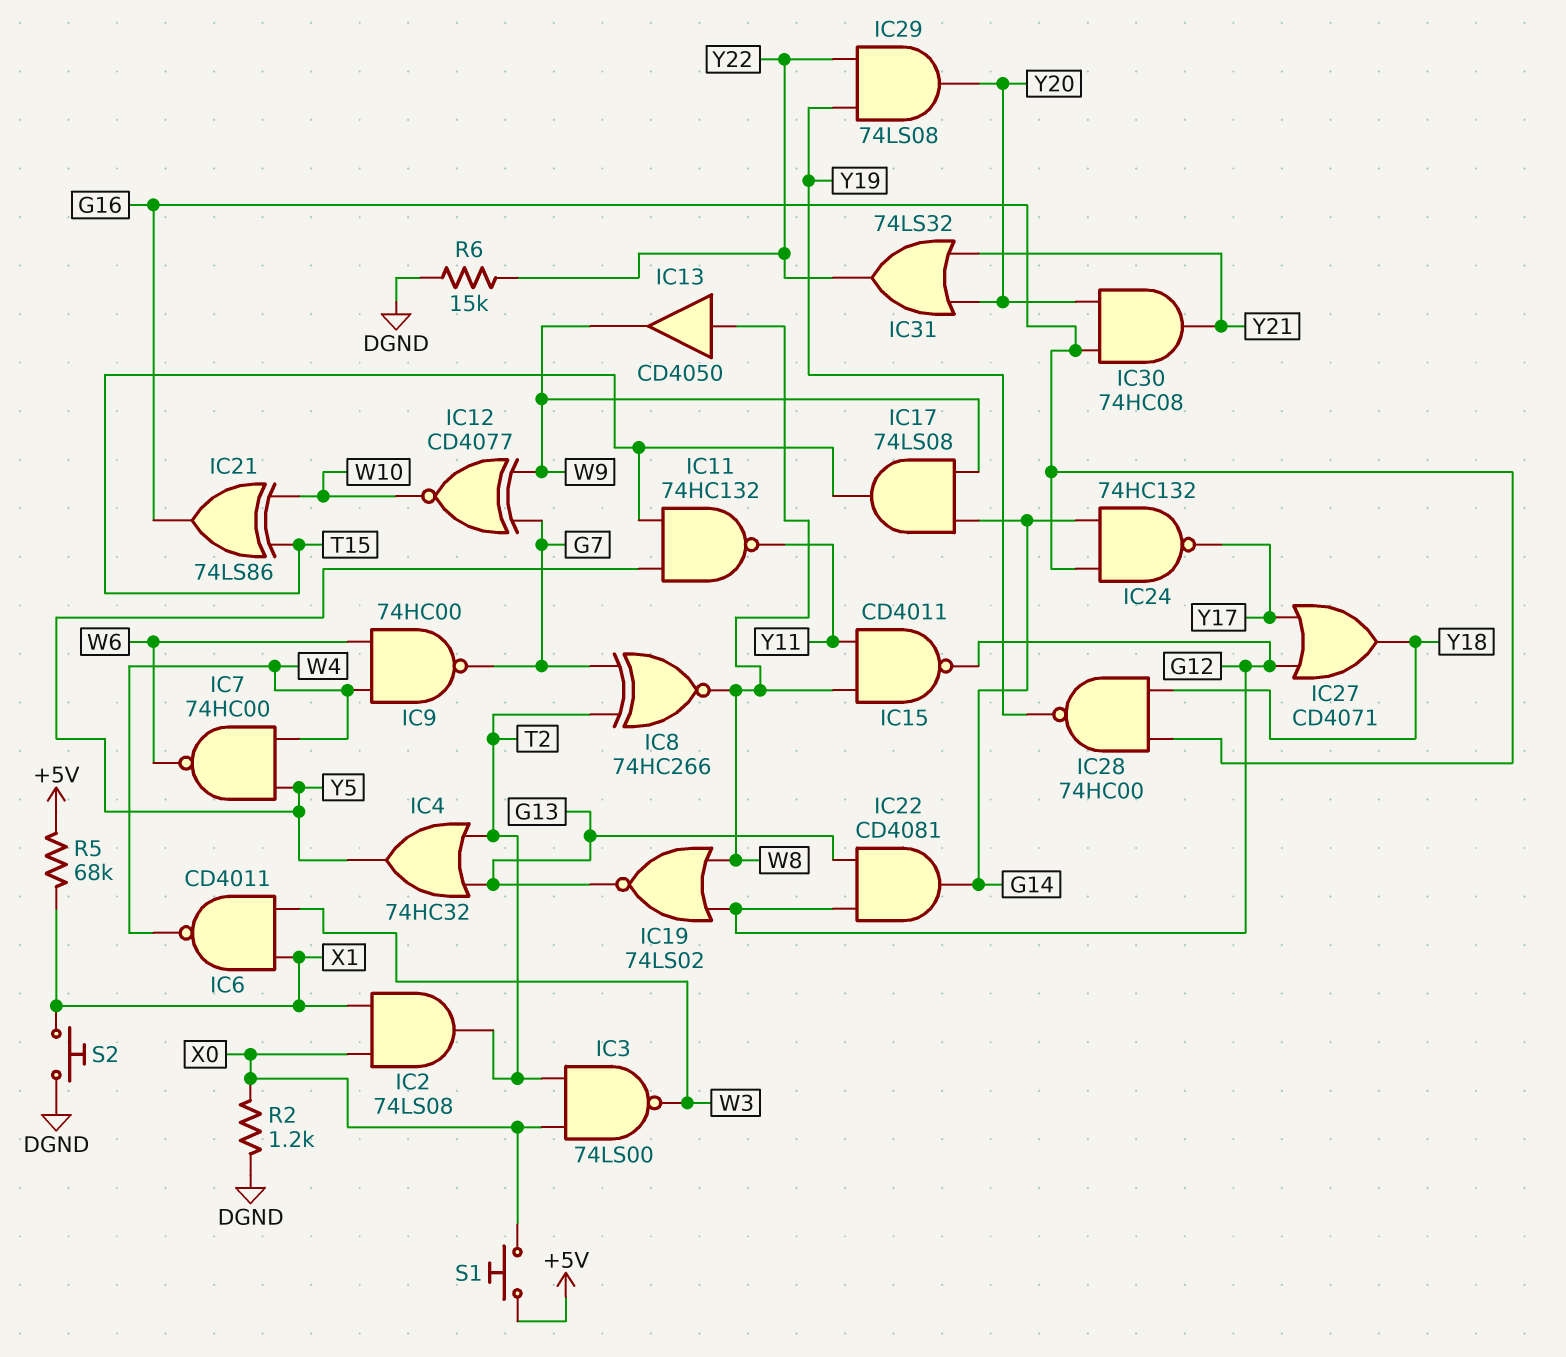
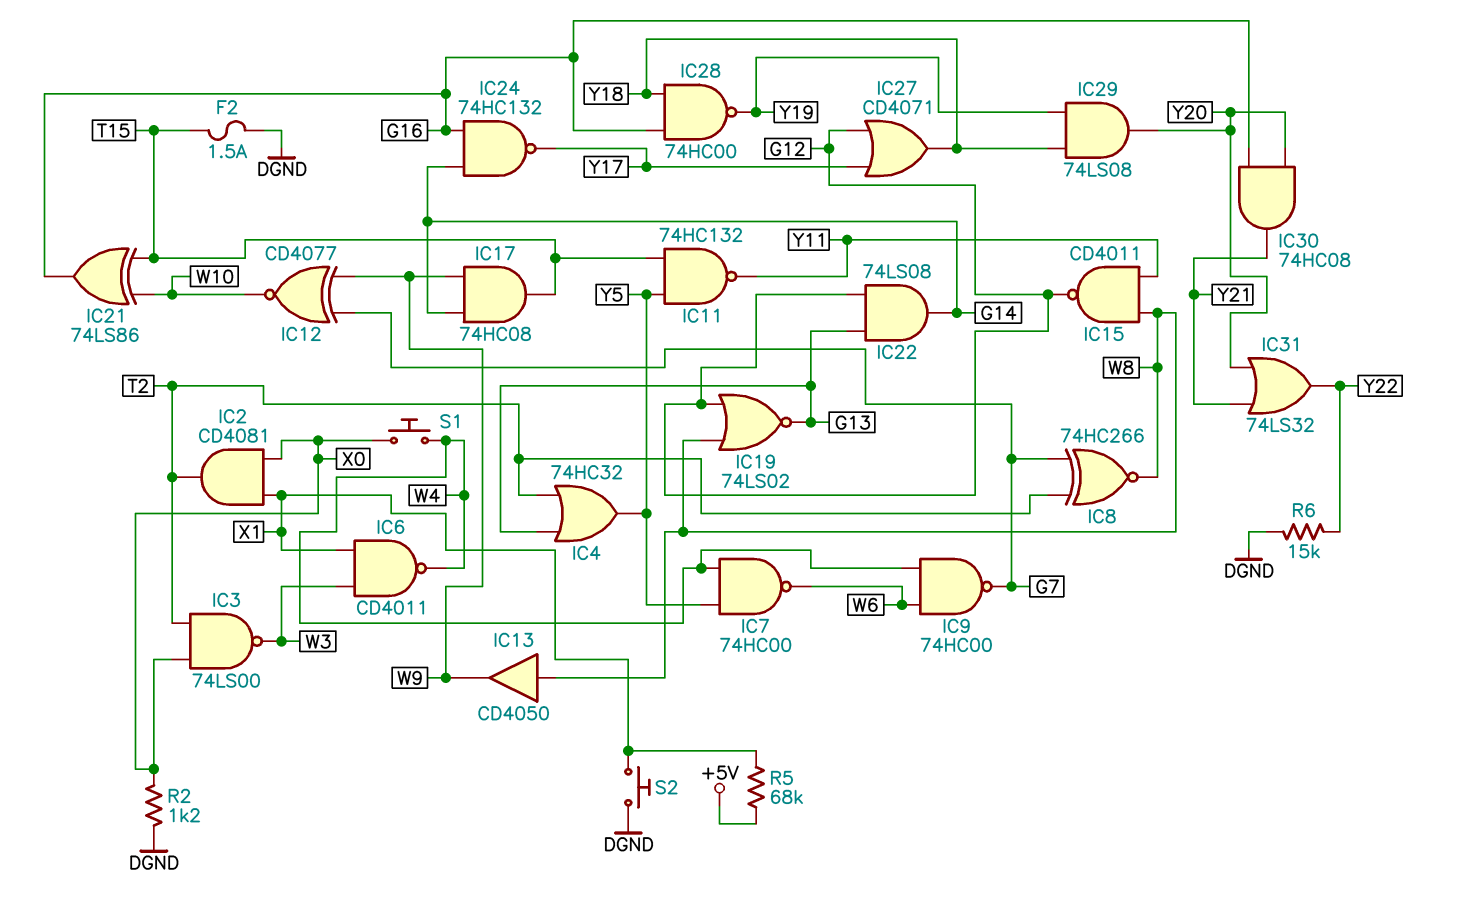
F2: none -> 1.5A (DGND, T15)
IC2: AND 74LS08 (in X0, in X1, out T2) -> AND CD4081 (in X0, in X1, out T2)
IC17: AND 74LS08 (in G14, in W9, out T15) -> AND 74HC08 (in G14, in W9, out T15)
IC22: AND CD4081 (in G12, in G13, out G14) -> AND 74LS08 (in G12, in G13, out G14)
IC29: AND 74LS08 (in Y19, in Y22, out Y20) -> AND 74LS08 (in Y18, in Y19, out Y20)
S1: button (+5V, X0) -> button (W4, X0)

